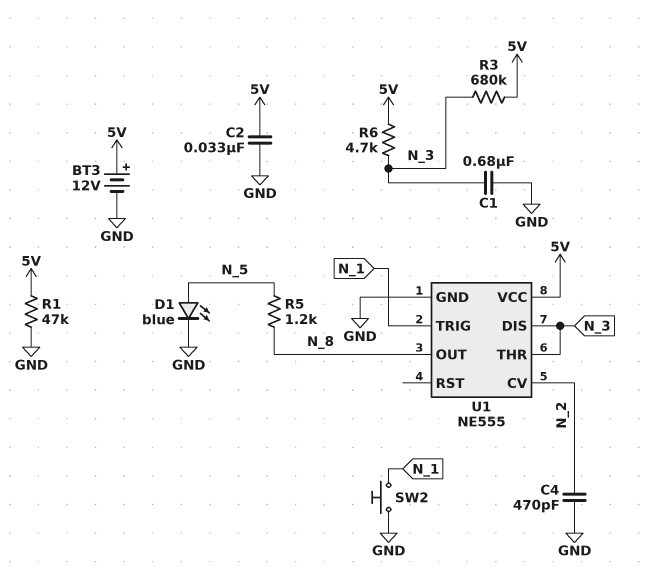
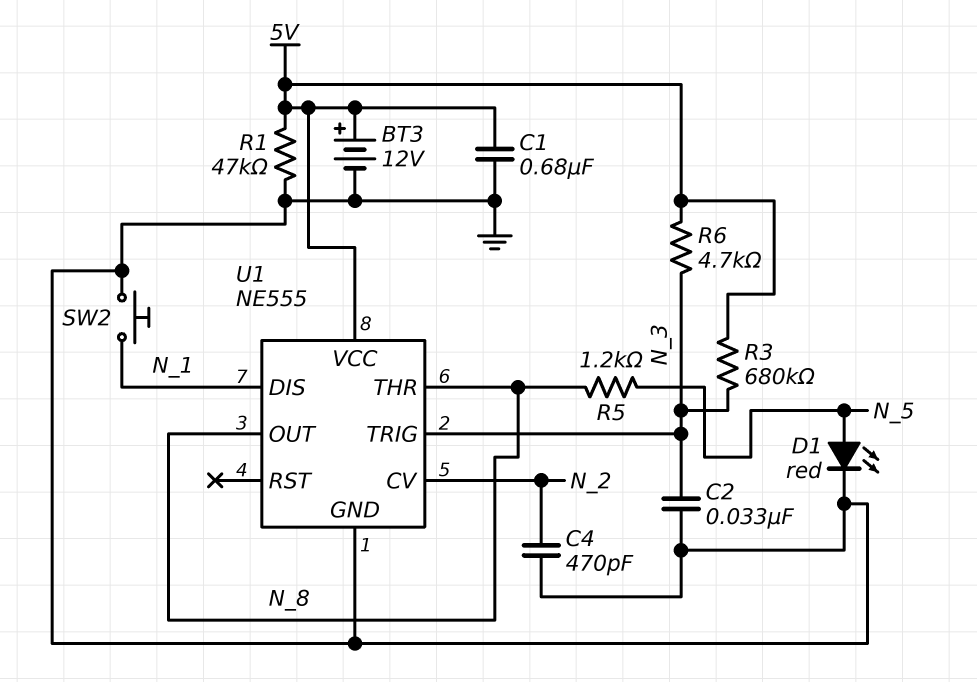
C1: 680nF (GND, N_3) -> 680nF (5V, GND)
C2: 33nF (5V, GND) -> 33nF (GND, N_3)
D1: LED blue (A N_5, K GND) -> LED red (A N_5, K GND)
U1 pin DIS: N_3 -> N_1
U1 pin THR: N_3 -> N_8
U1 pin TRIG: N_1 -> N_3

